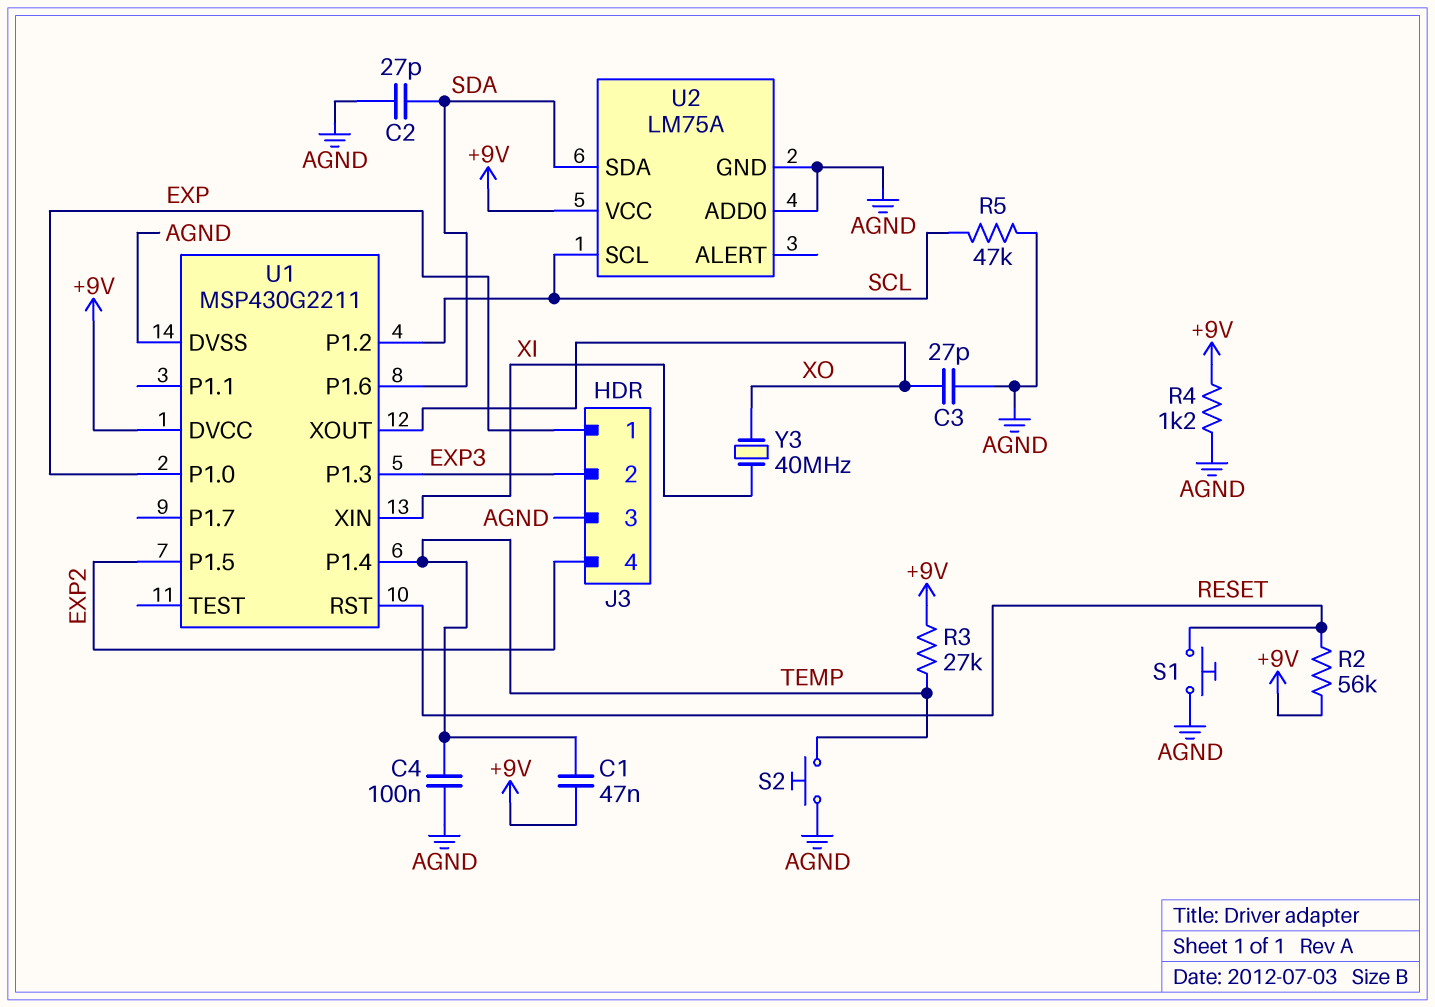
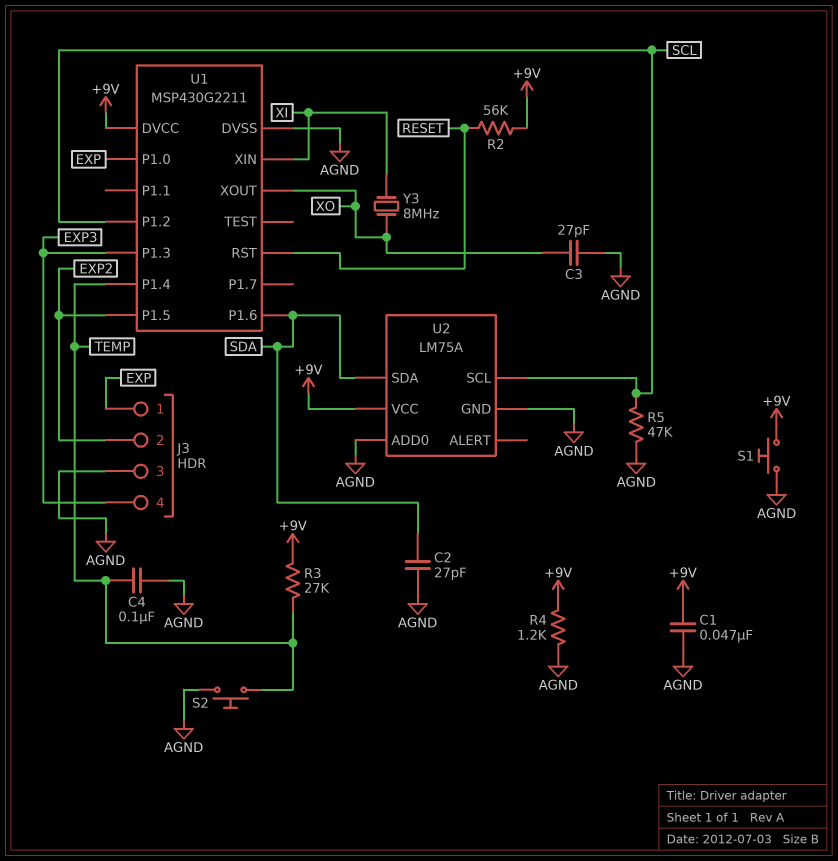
C1: 47nF (+9V, TEMP) -> 47nF (+9V, AGND)
J3 pin 2: EXP3 -> EXP2
J3 pin 4: EXP2 -> EXP3
S1: button (AGND, RESET) -> button (+9V, AGND)
Y3: 40MHz (XI, XO) -> 8MHz (XI, XO)

